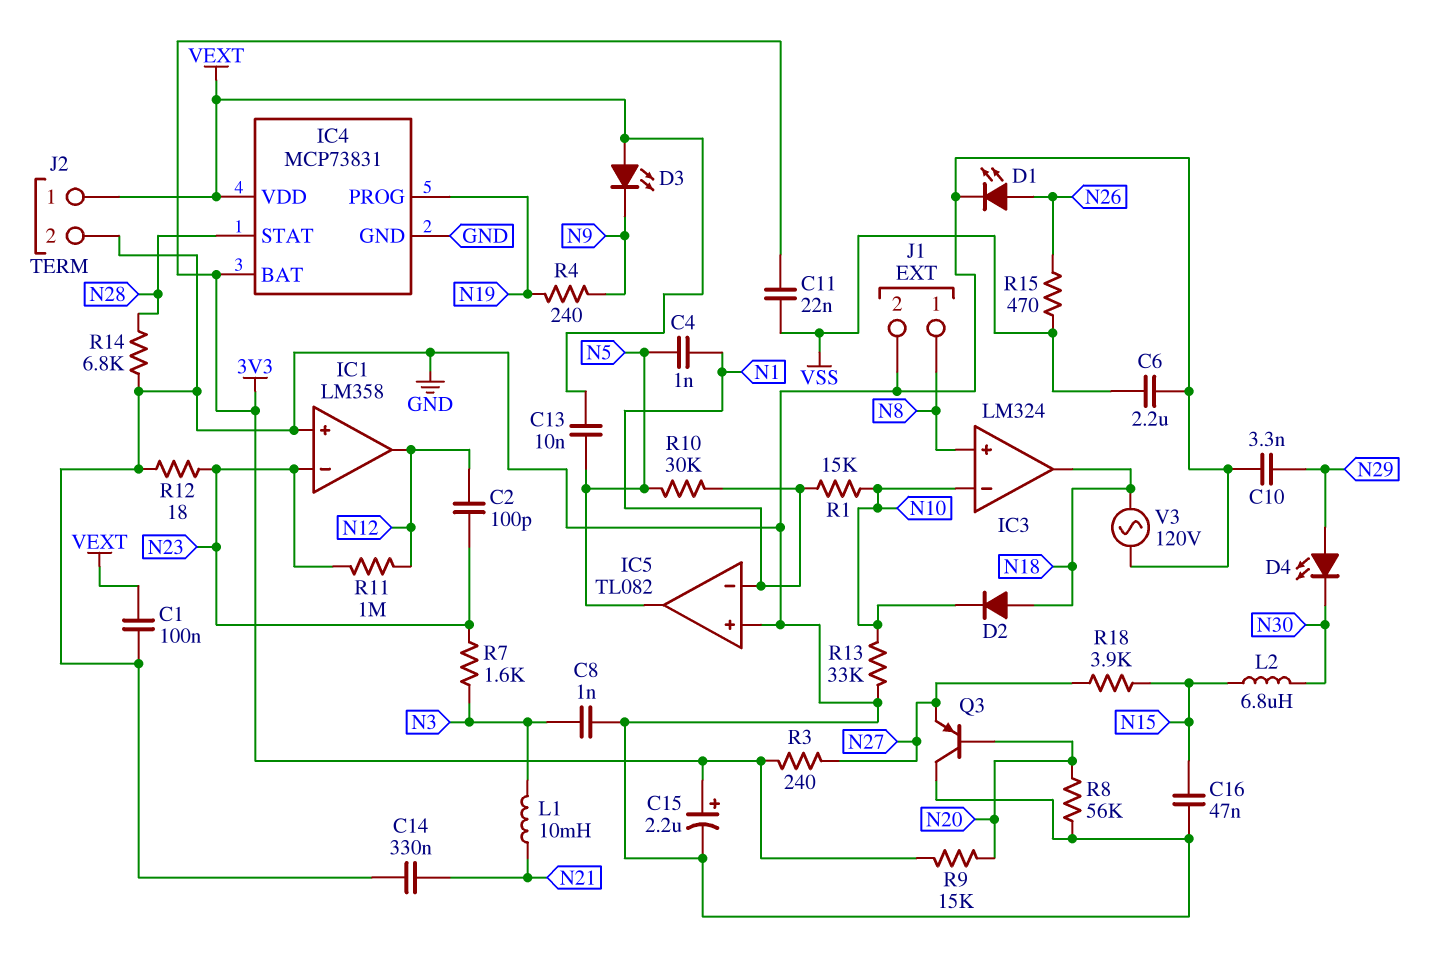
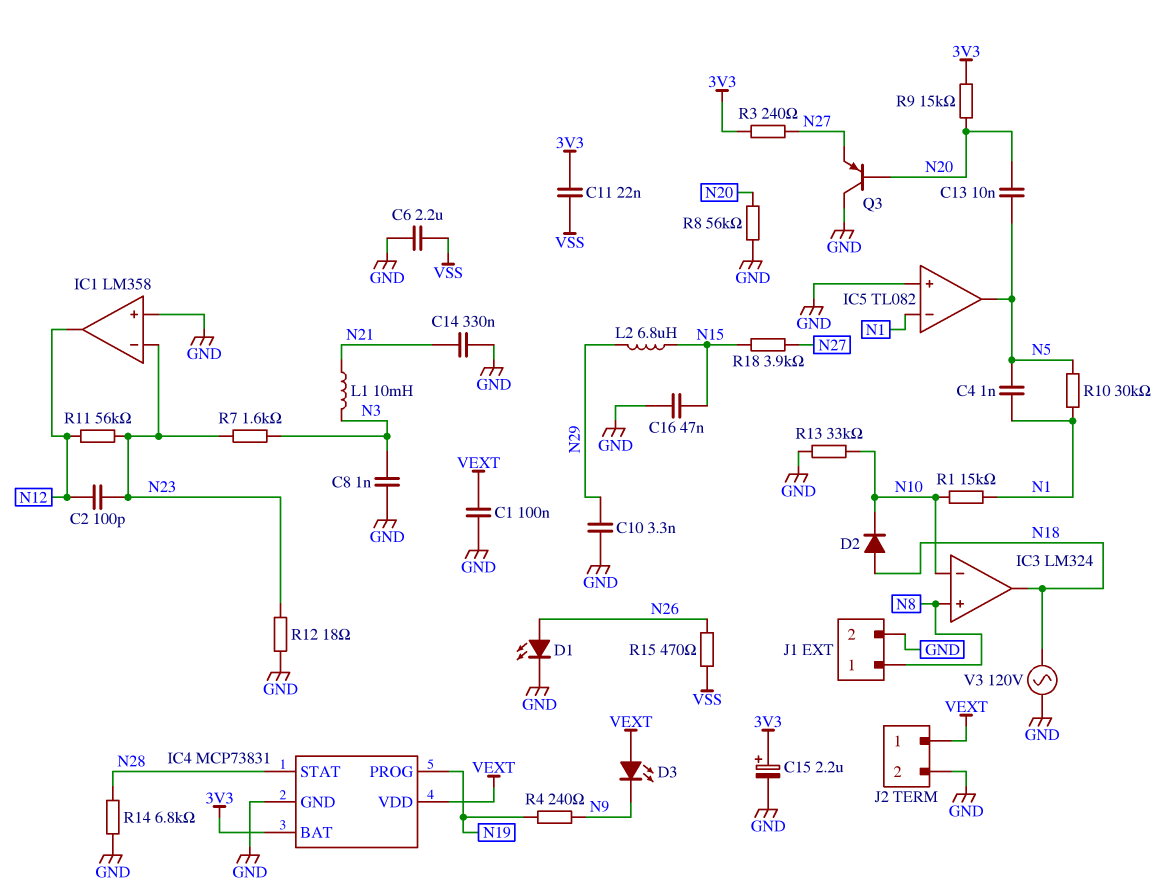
C13: 10nF (N5, VEXT) -> 10nF (N5, N20)
D4: LED (A N29, K N30) -> none
L2: 6.8uH (N15, N30) -> 6.8uH (N15, N29)
R11: 1M (N12, N23) -> 56k (N12, N23)

